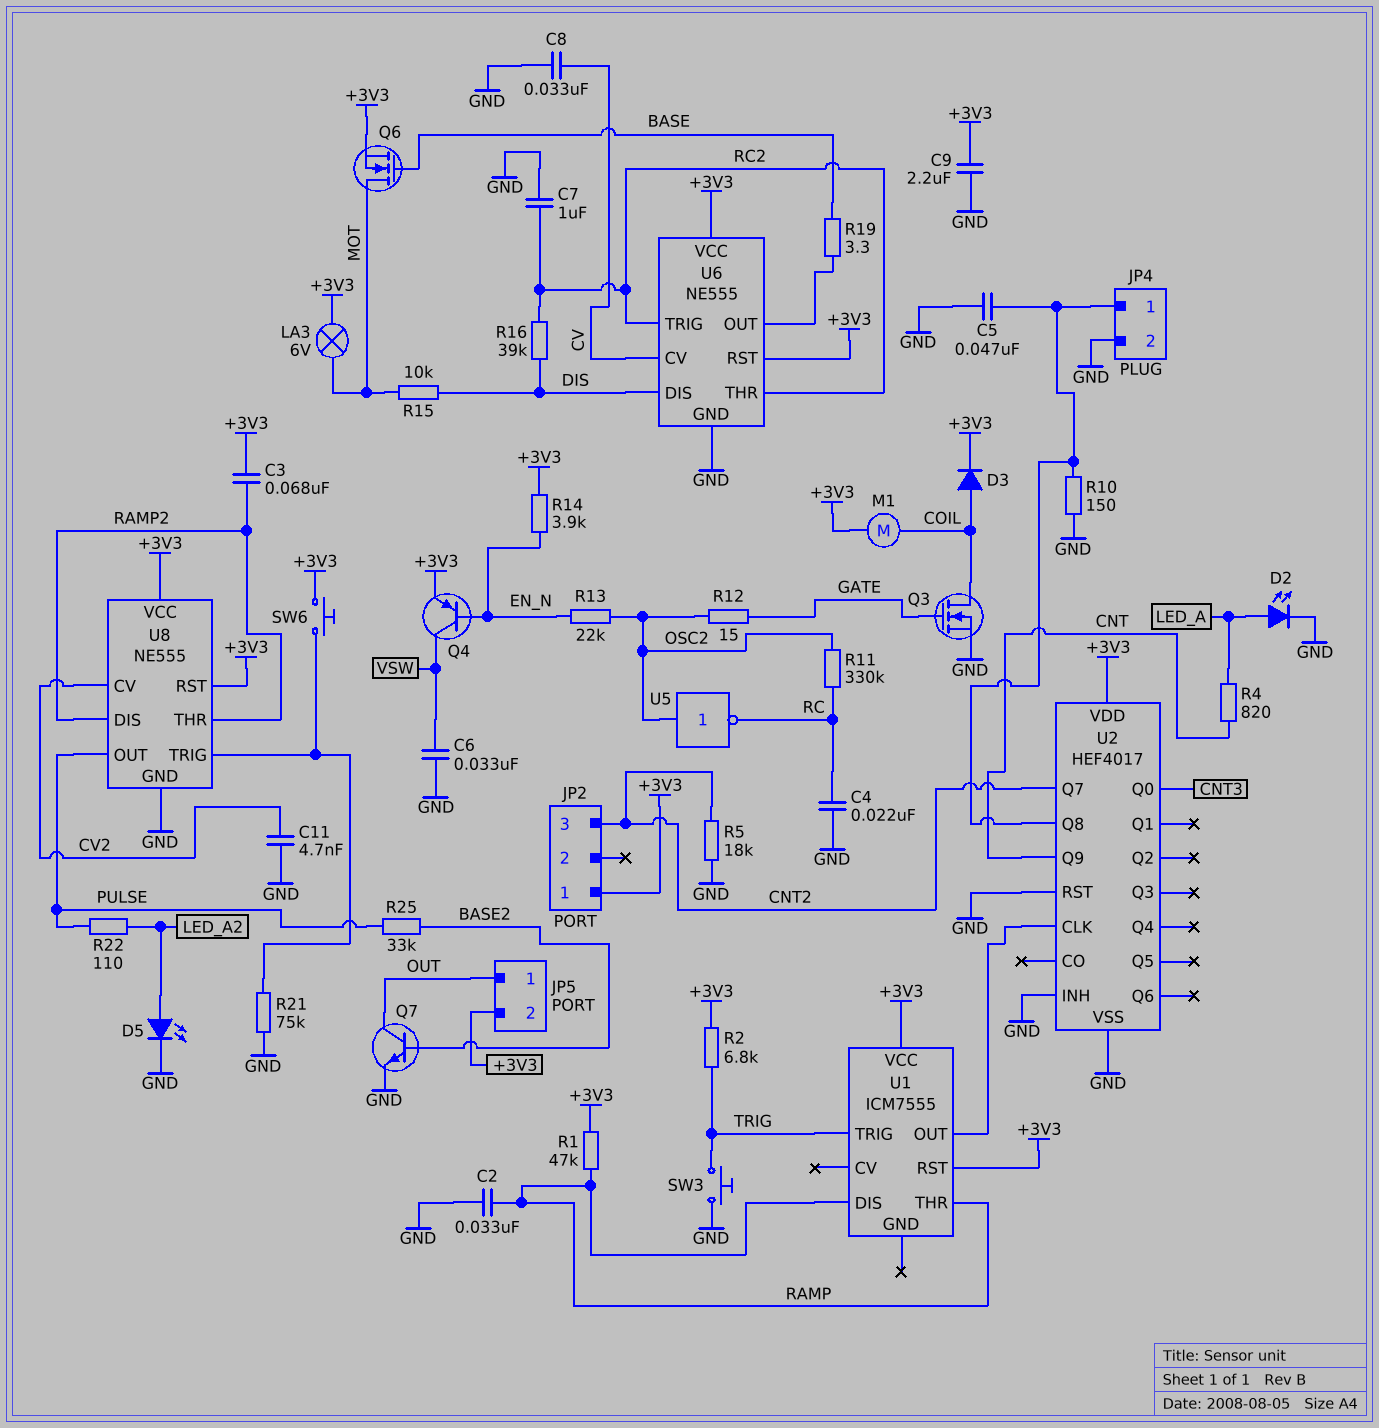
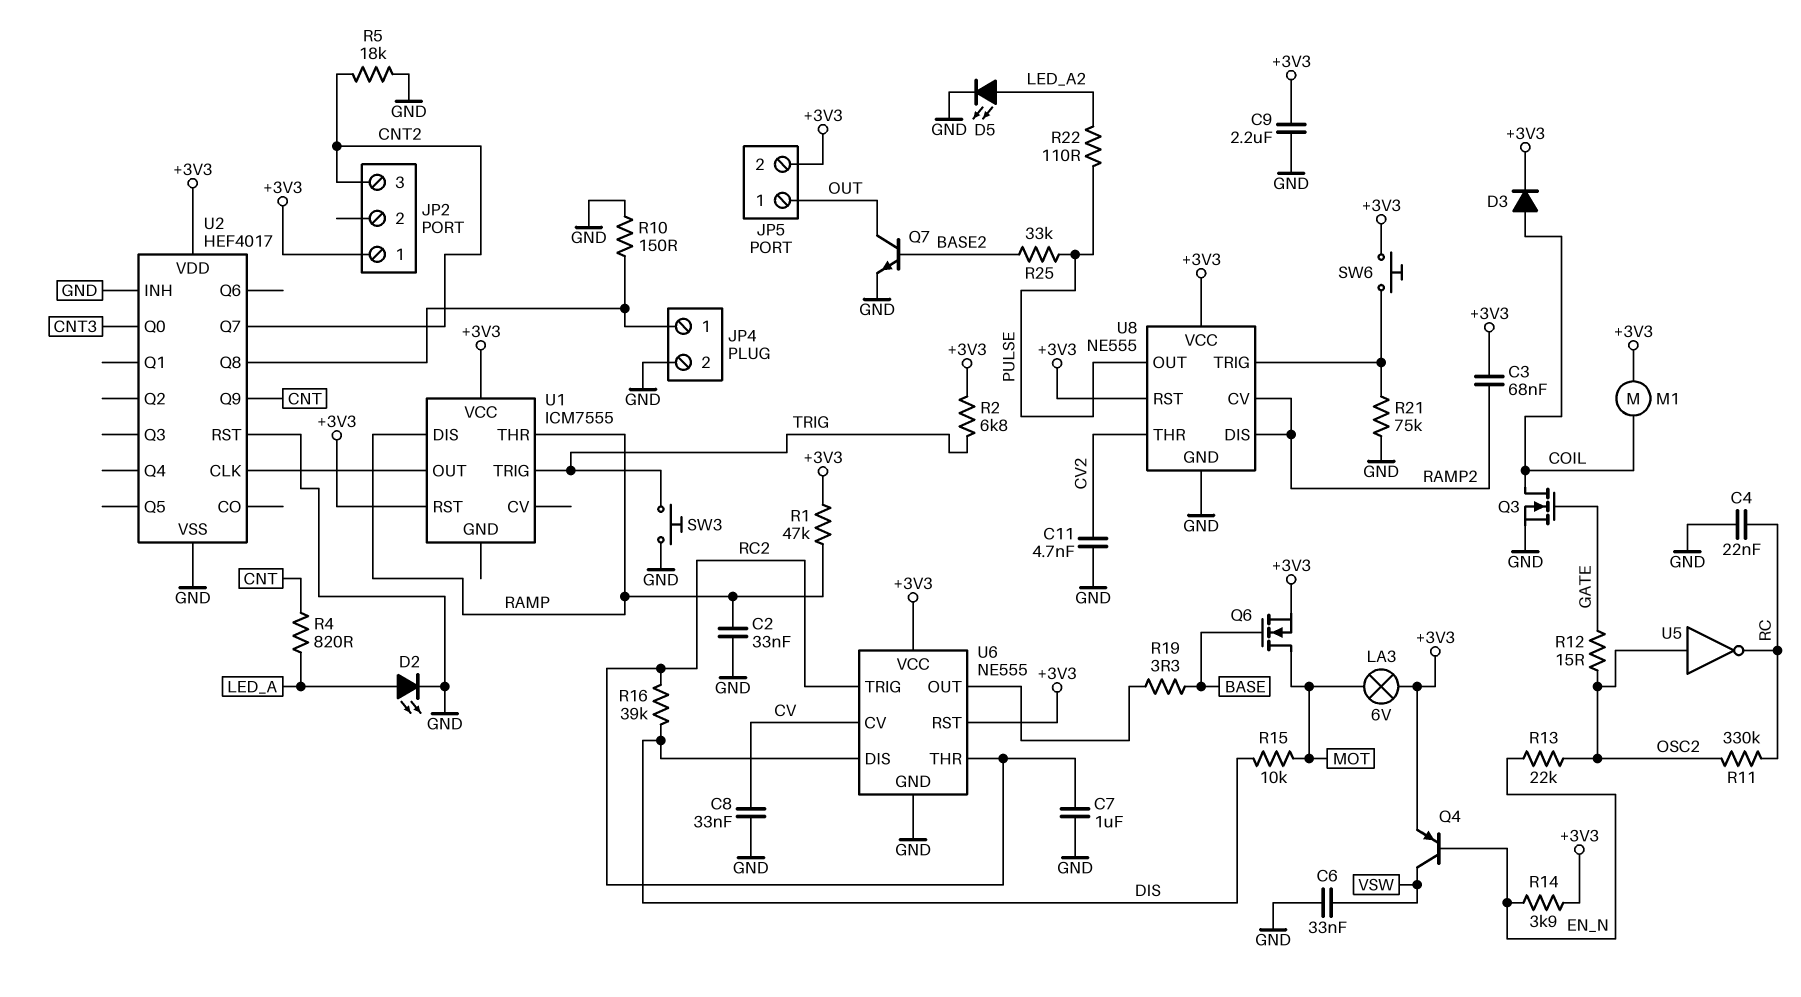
C5: 47nF (GND, JP4/1) -> none
U8 pin CV: CV2 -> RAMP2
U8 pin THR: RAMP2 -> CV2

